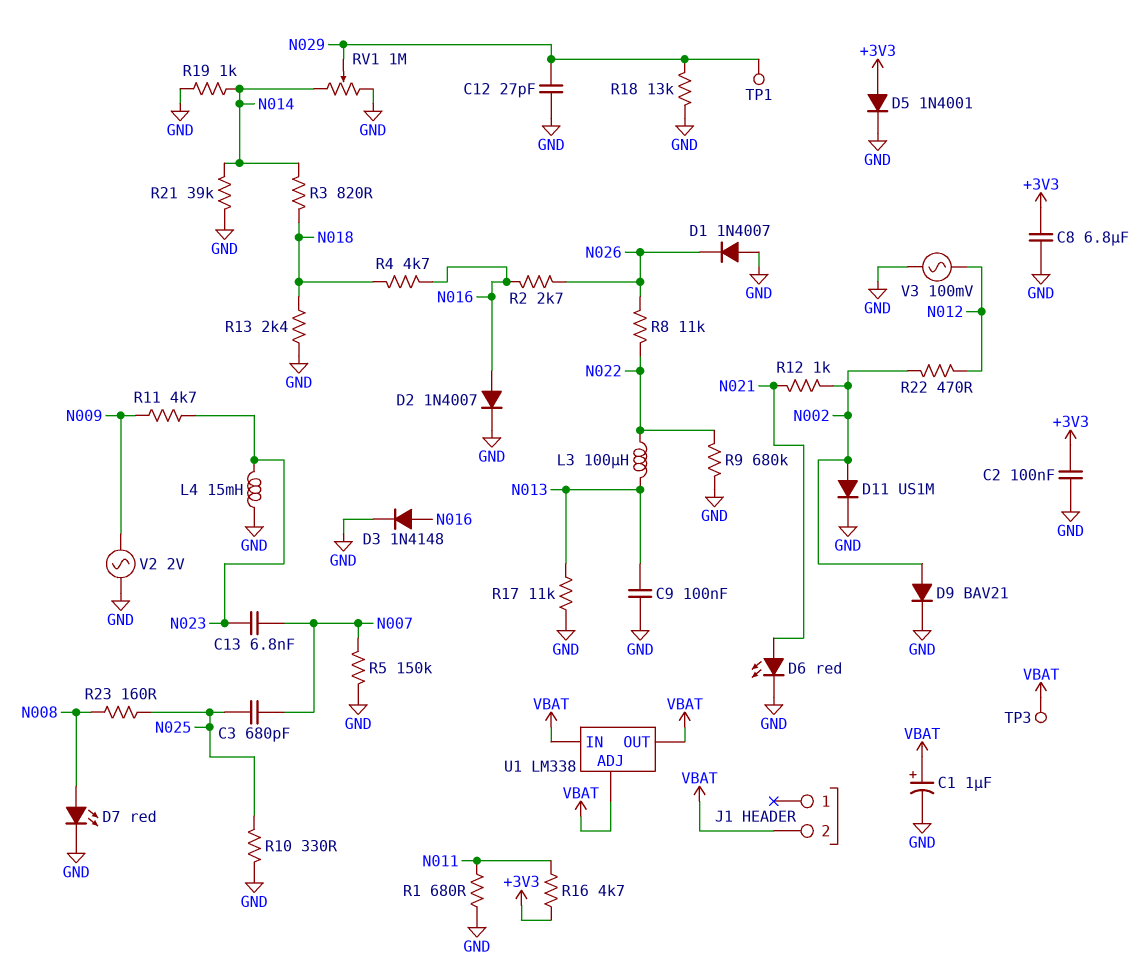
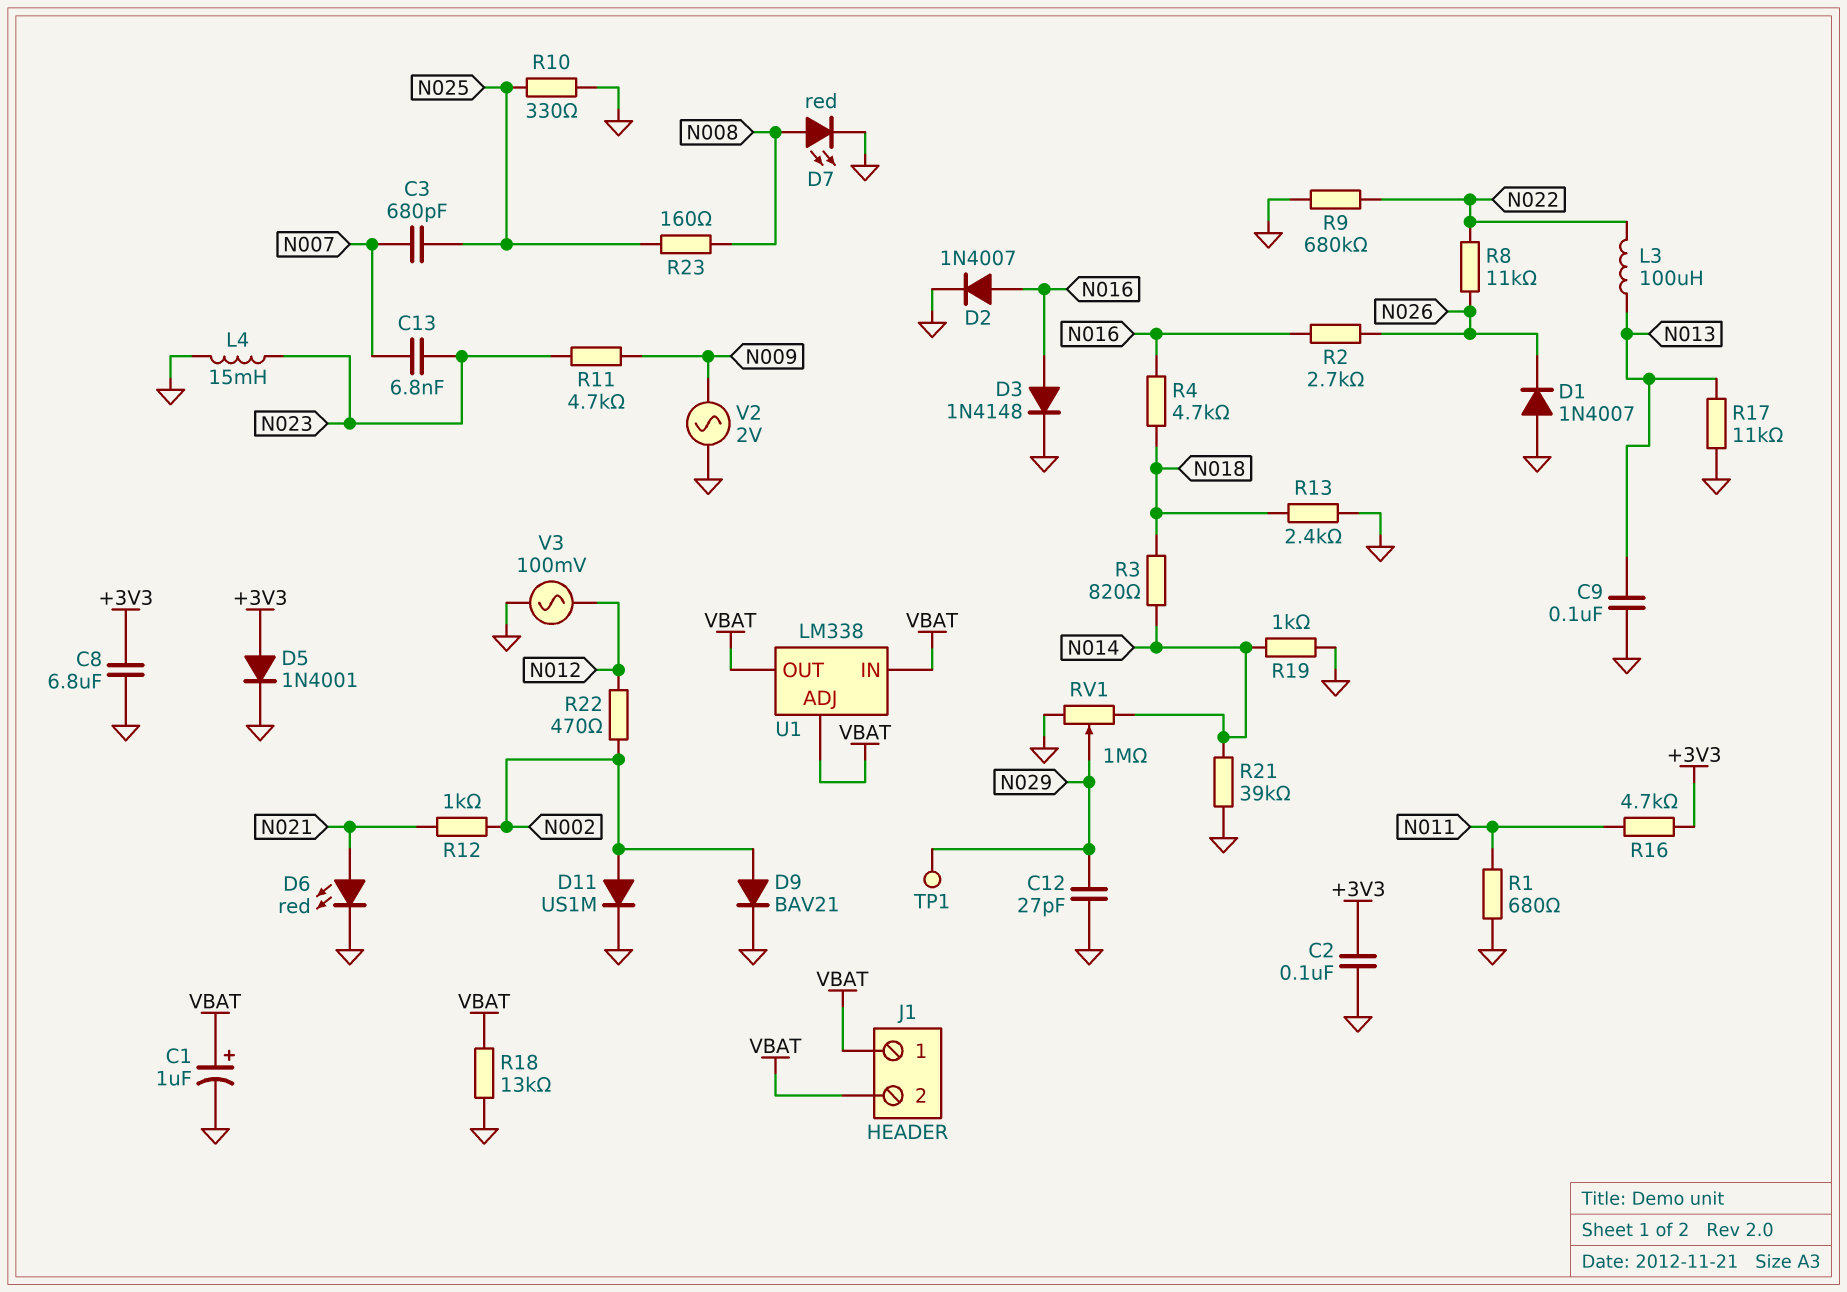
J1 pin 1: none -> VBAT
R5: 150k (GND, N007) -> none
R18: 13k (GND, N029) -> 13k (GND, VBAT)
TP3: test point (VBAT) -> none

